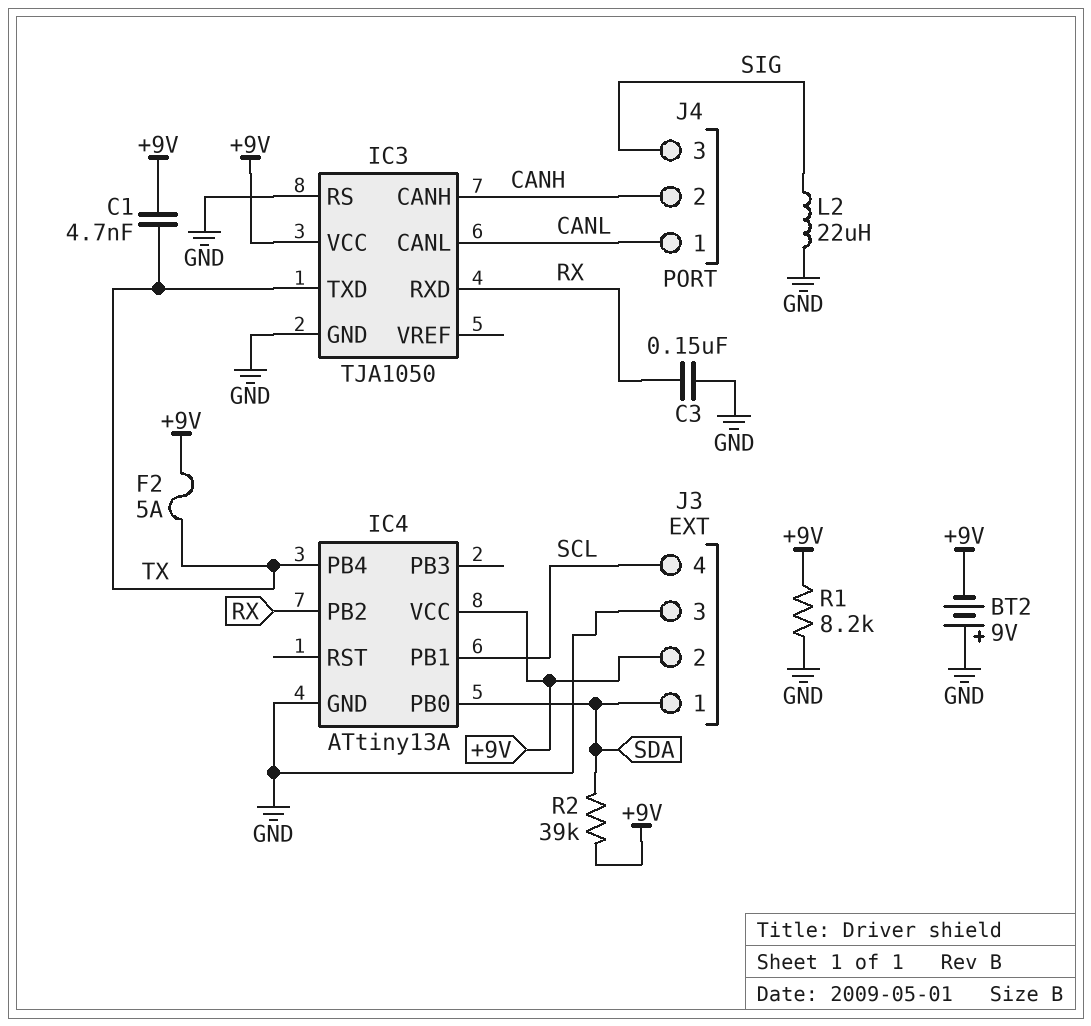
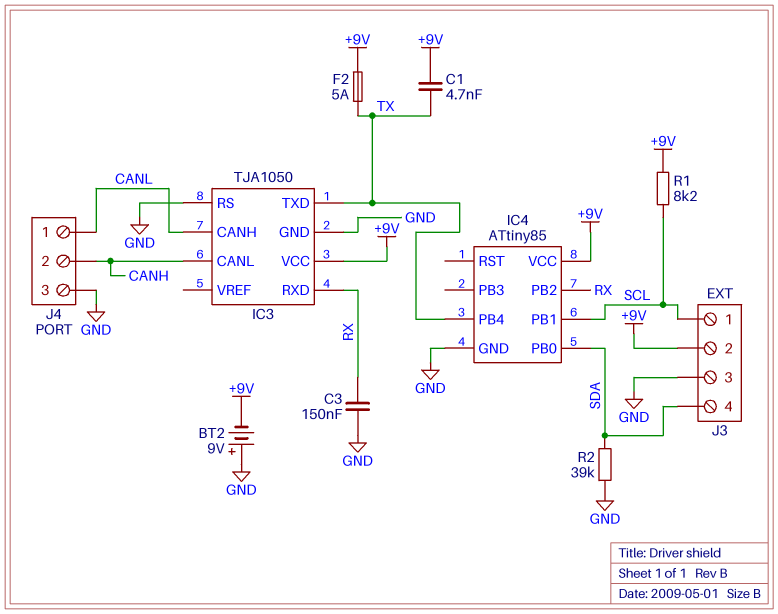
IC3 pin CANH: CANH -> CANL
IC3 pin CANL: CANL -> CANH
IC4: ATtiny13A -> ATtiny85
J3 pin 1: SDA -> SCL
J3 pin 4: SCL -> SDA
J4 pin 3: SIG -> GND
L2: 22uH (GND, SIG) -> none
R1: 8.2k (+9V, GND) -> 8.2k (+9V, SCL)
R2: 39k (+9V, SDA) -> 39k (GND, SDA)

